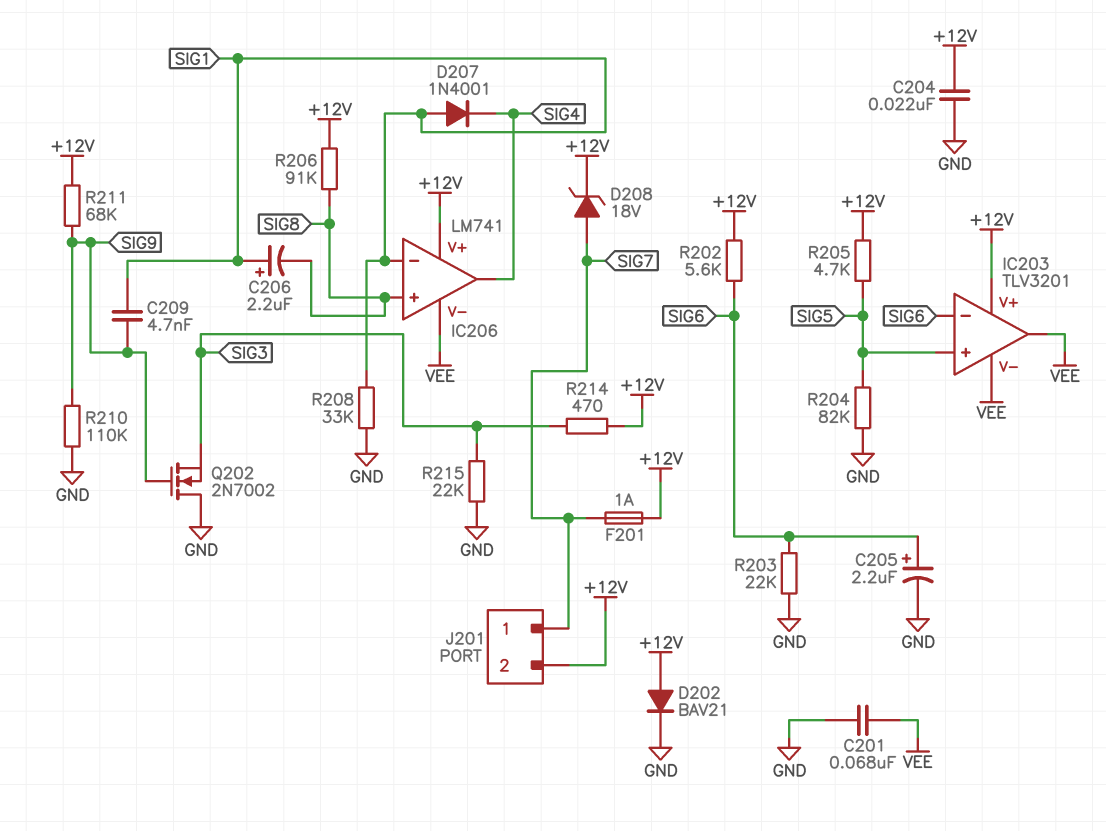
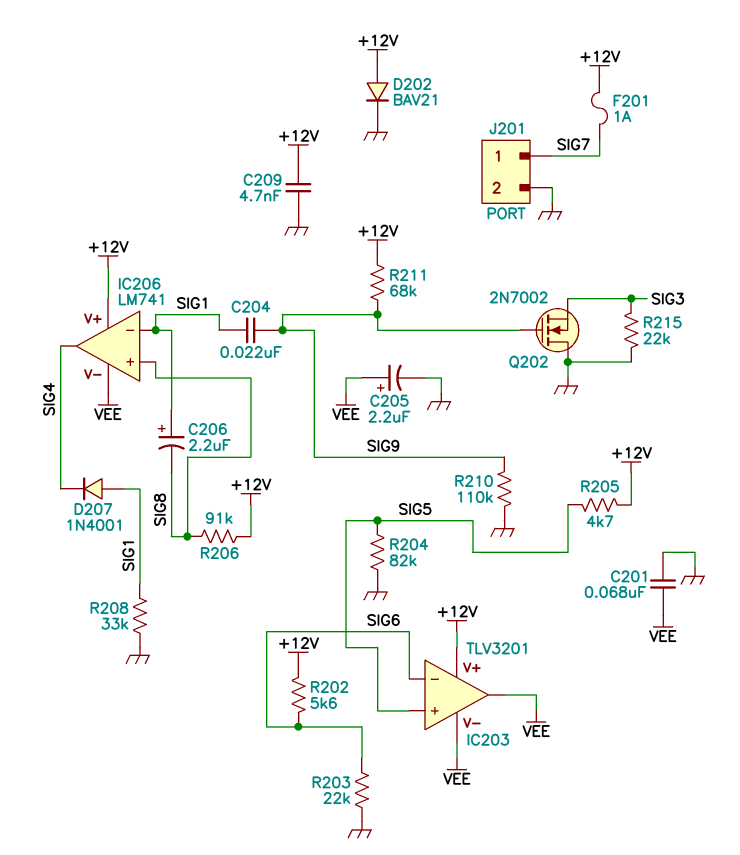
C204: 22nF (+12V, GND) -> 22nF (SIG1, SIG9)
C205: 2.2uF (plus SIG6, minus GND) -> 2.2uF (plus VEE, minus GND)
C209: 4.7nF (SIG1, SIG9) -> 4.7nF (+12V, GND)
D208: zener 18V (A SIG7, K +12V) -> none
J201 pin 2: +12V -> GND
R214: 470 (+12V, SIG3) -> none

